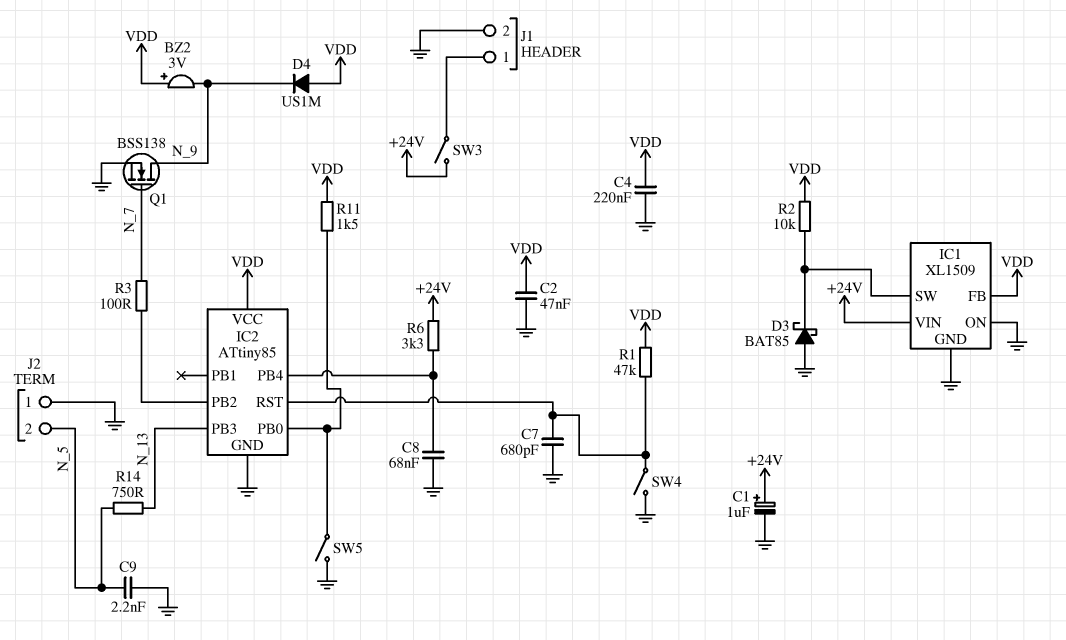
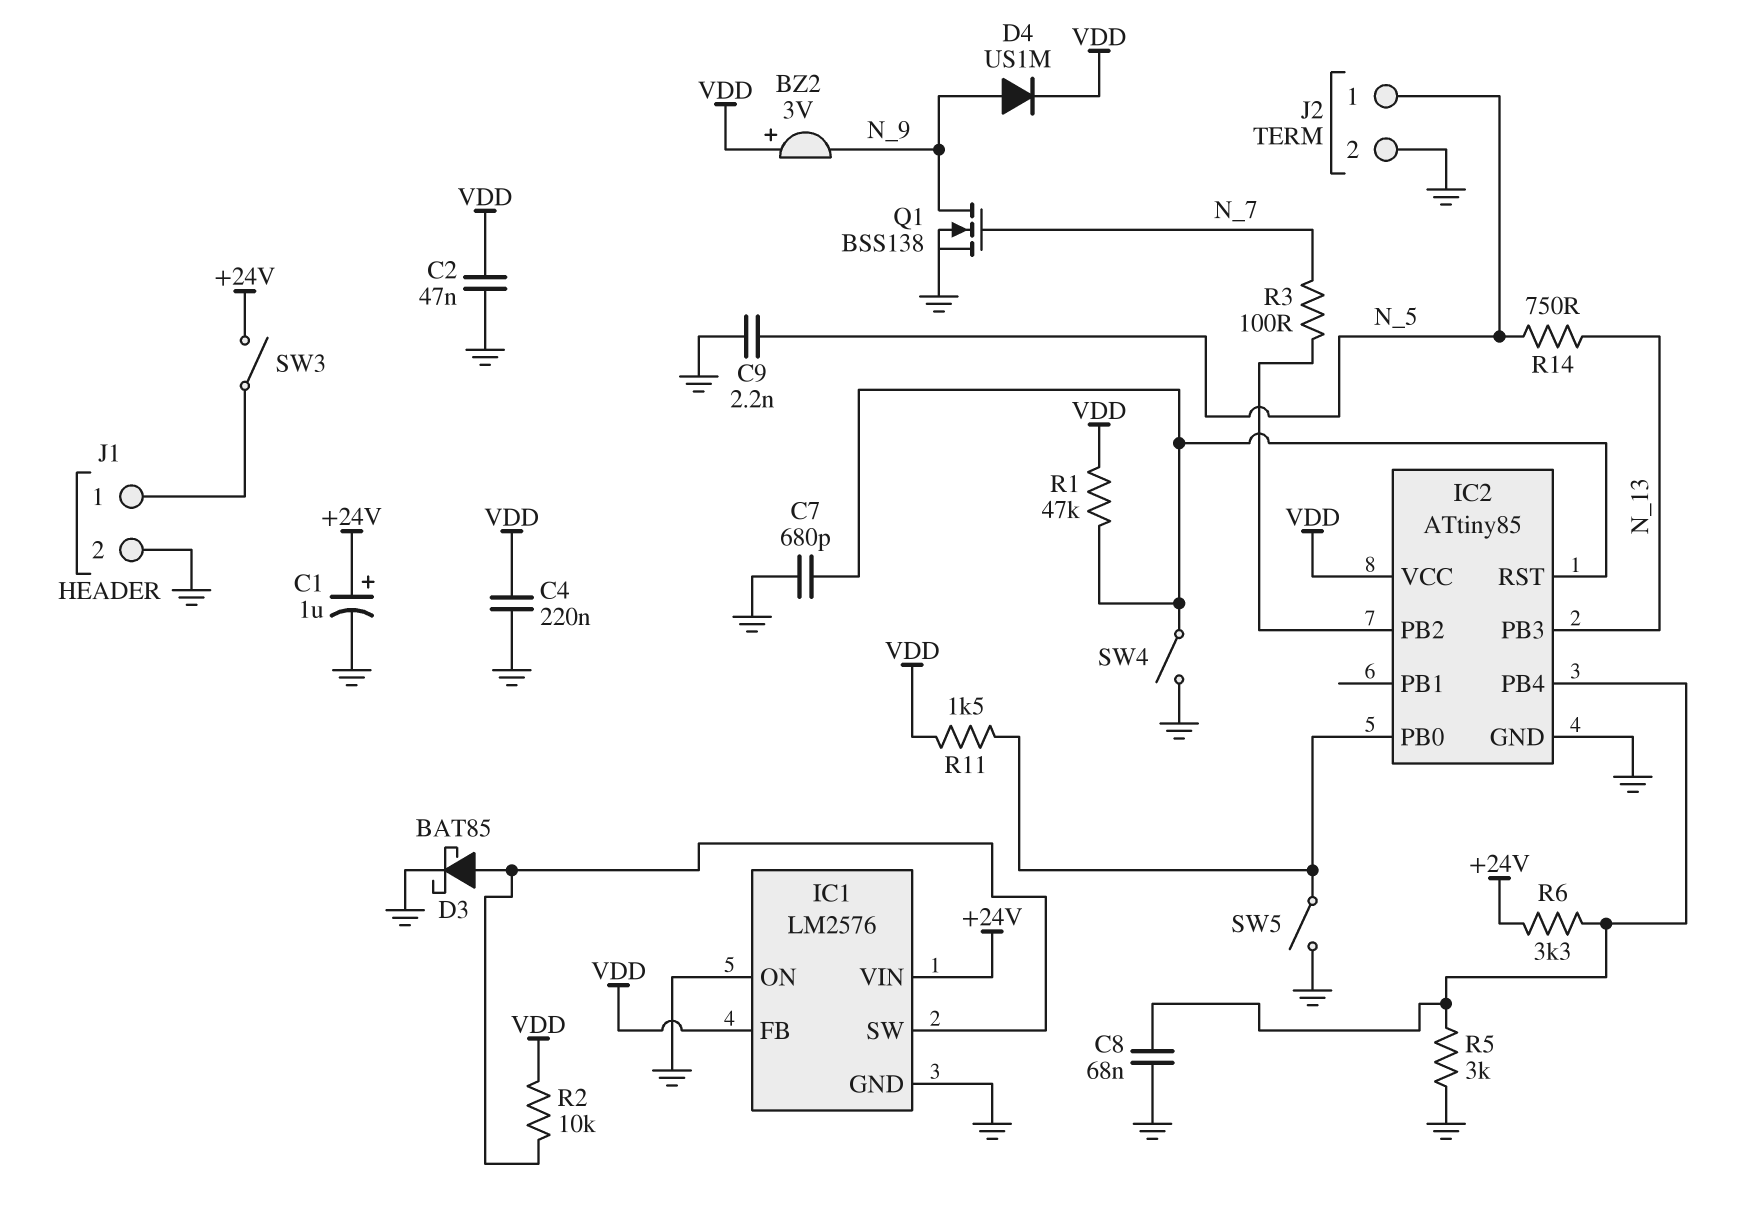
D3: schottky BAT85 (A GND, K IC1/SW) -> schottky BAT85 (A IC1/SW, K GND)
D4: diode US1M (A VDD, K N_9) -> diode US1M (A N_9, K VDD)
IC1: XL1509 -> LM2576
J2 pin 1: GND -> N_5
J2 pin 2: N_5 -> GND
R5: none -> 3k (GND, IC2/PB4)

